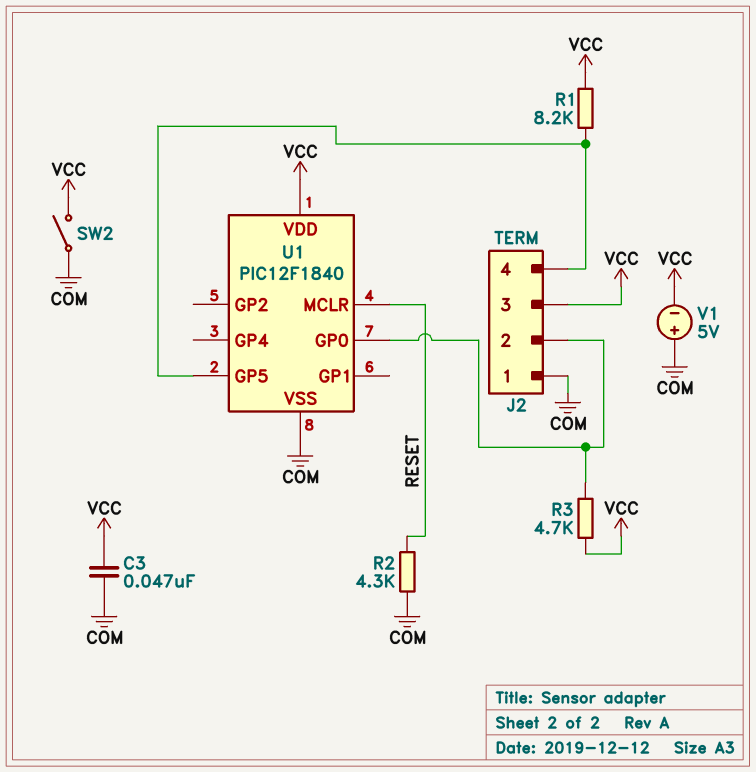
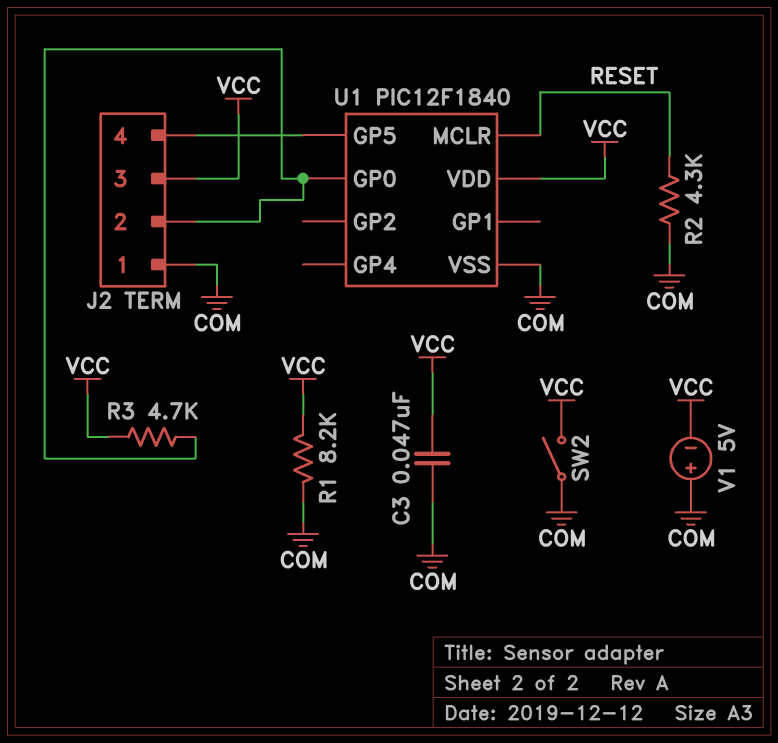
R1: 8.2k (J2/4, VCC) -> 8.2k (COM, VCC)

